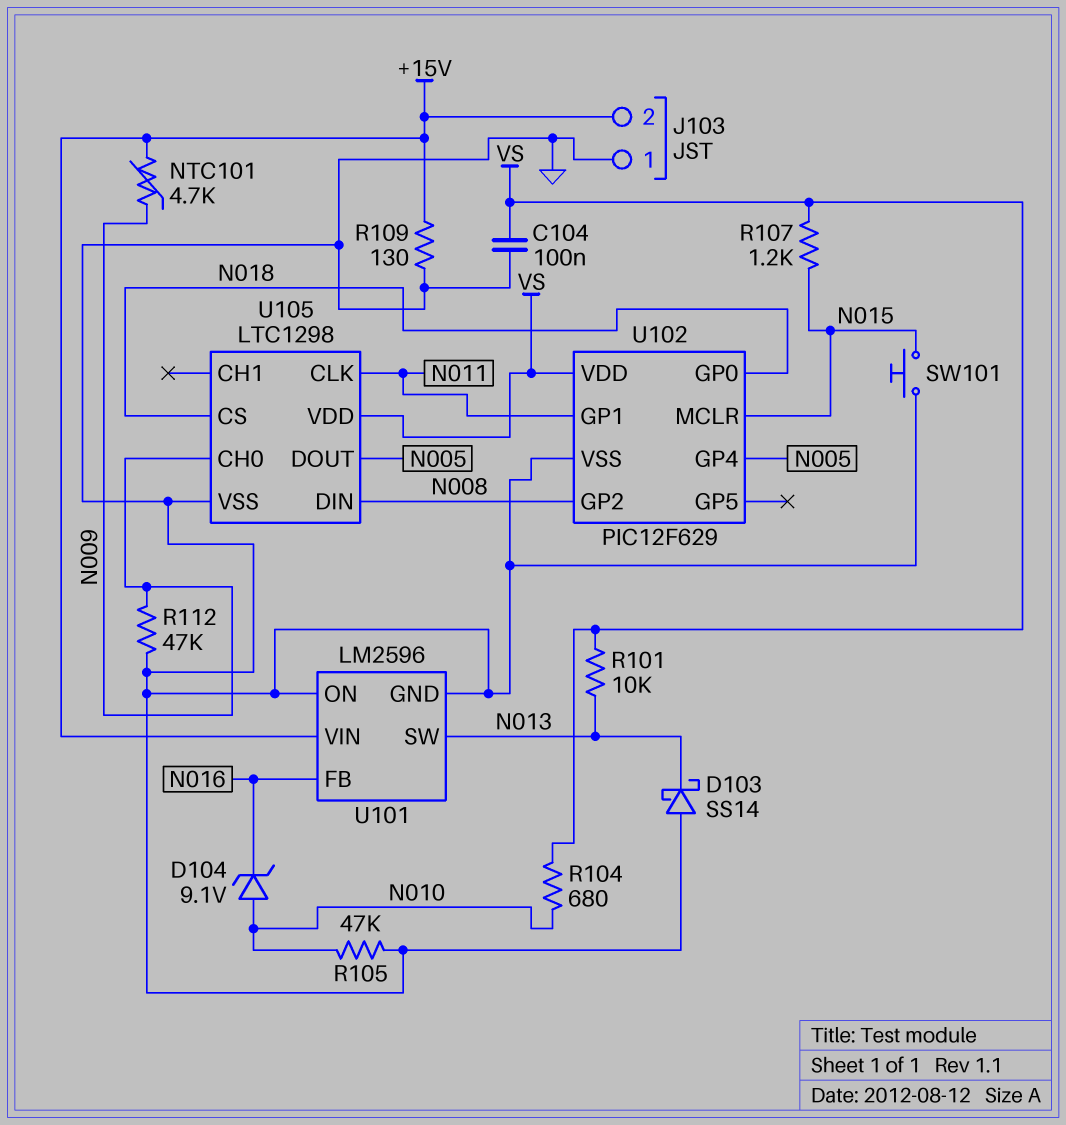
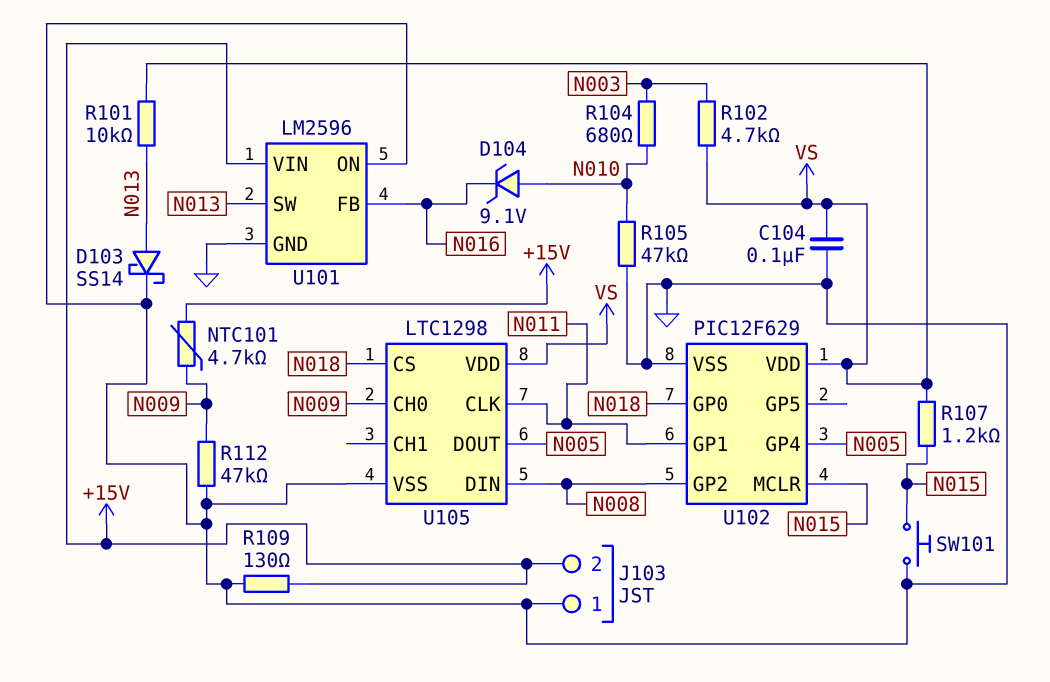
D103: schottky SS14 (A GND, K N013) -> schottky SS14 (A N013, K GND)
R102: none -> 4.7k (N003, VS)
R104: 680 (N010, VS) -> 680 (N003, N010)

